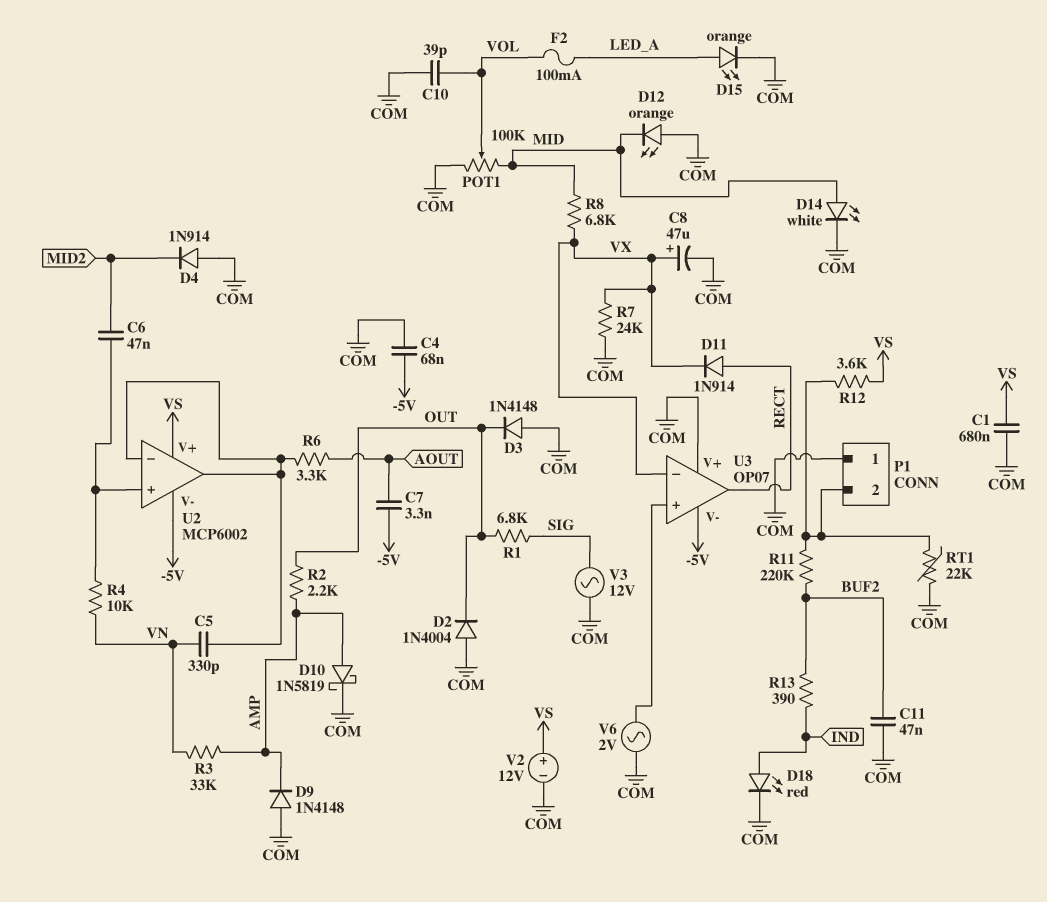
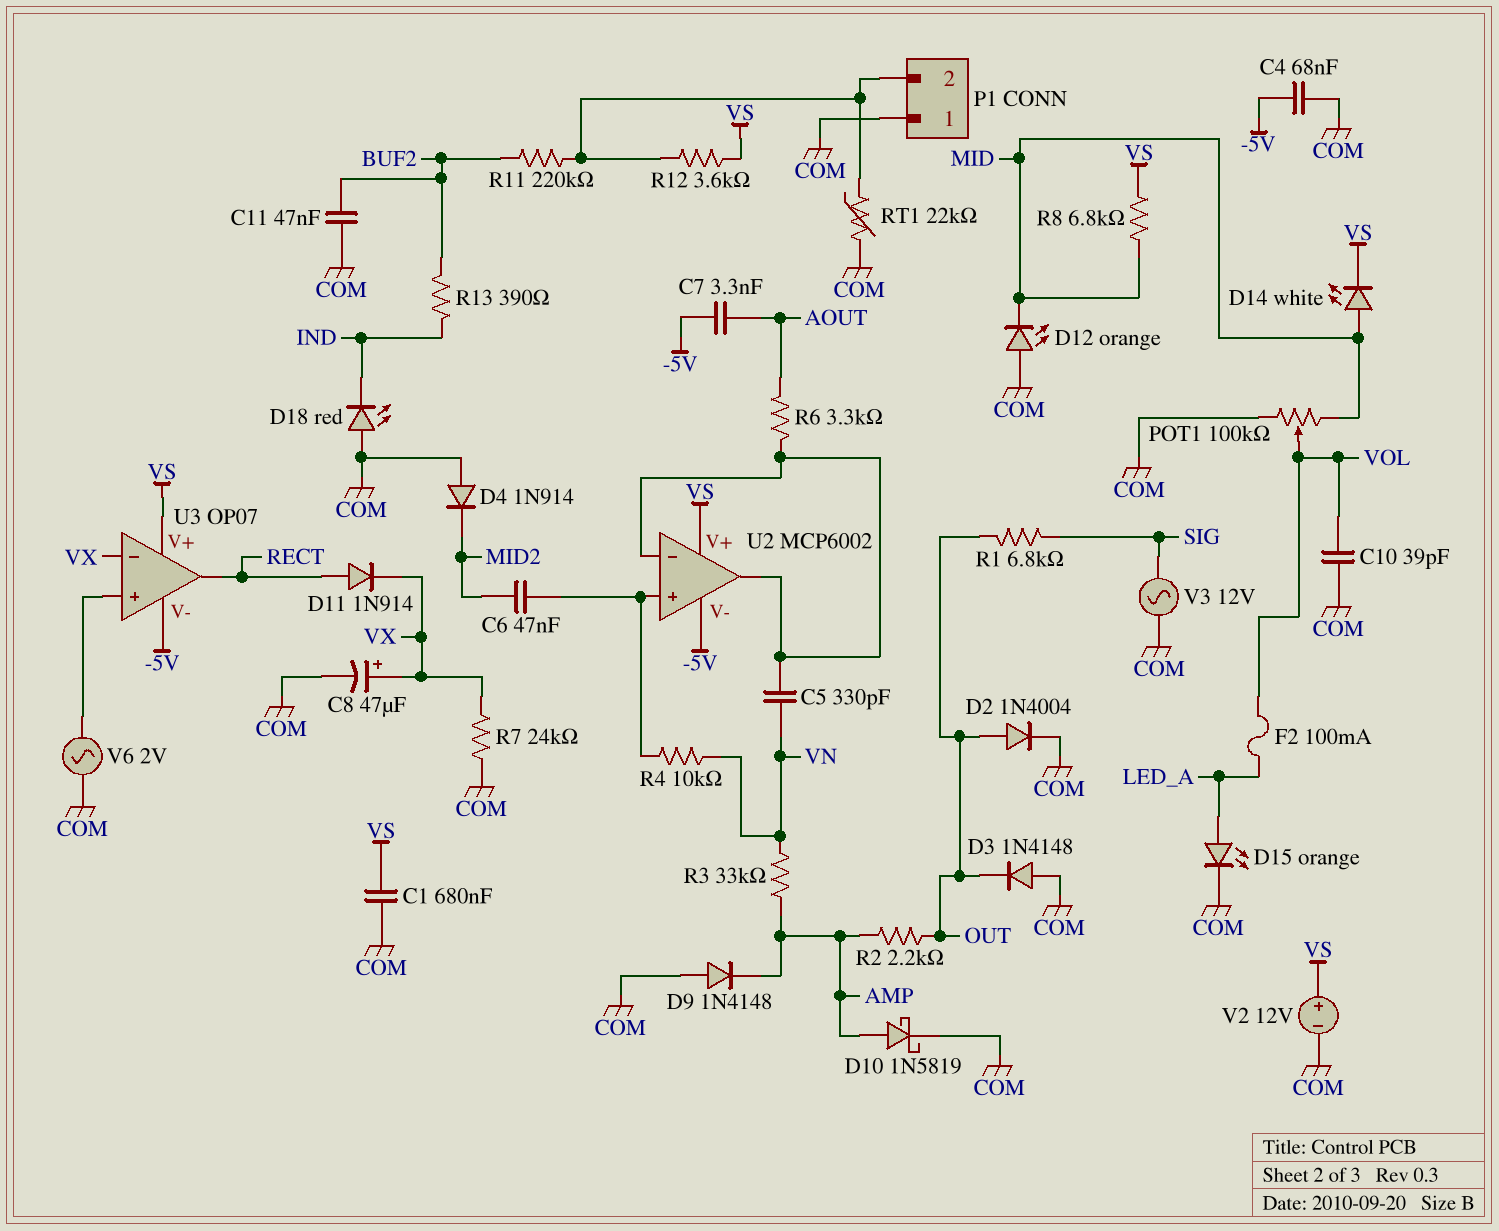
D2: diode 1N4004 (A COM, K OUT) -> diode 1N4004 (A OUT, K COM)
D14: LED white (A MID, K COM) -> LED white (A MID, K VS)
D18: LED red (A IND, K COM) -> LED red (A COM, K IND)
R8: 6.8k (MID, VX) -> 6.8k (MID, VS)
U3 pin V+: COM -> VS

